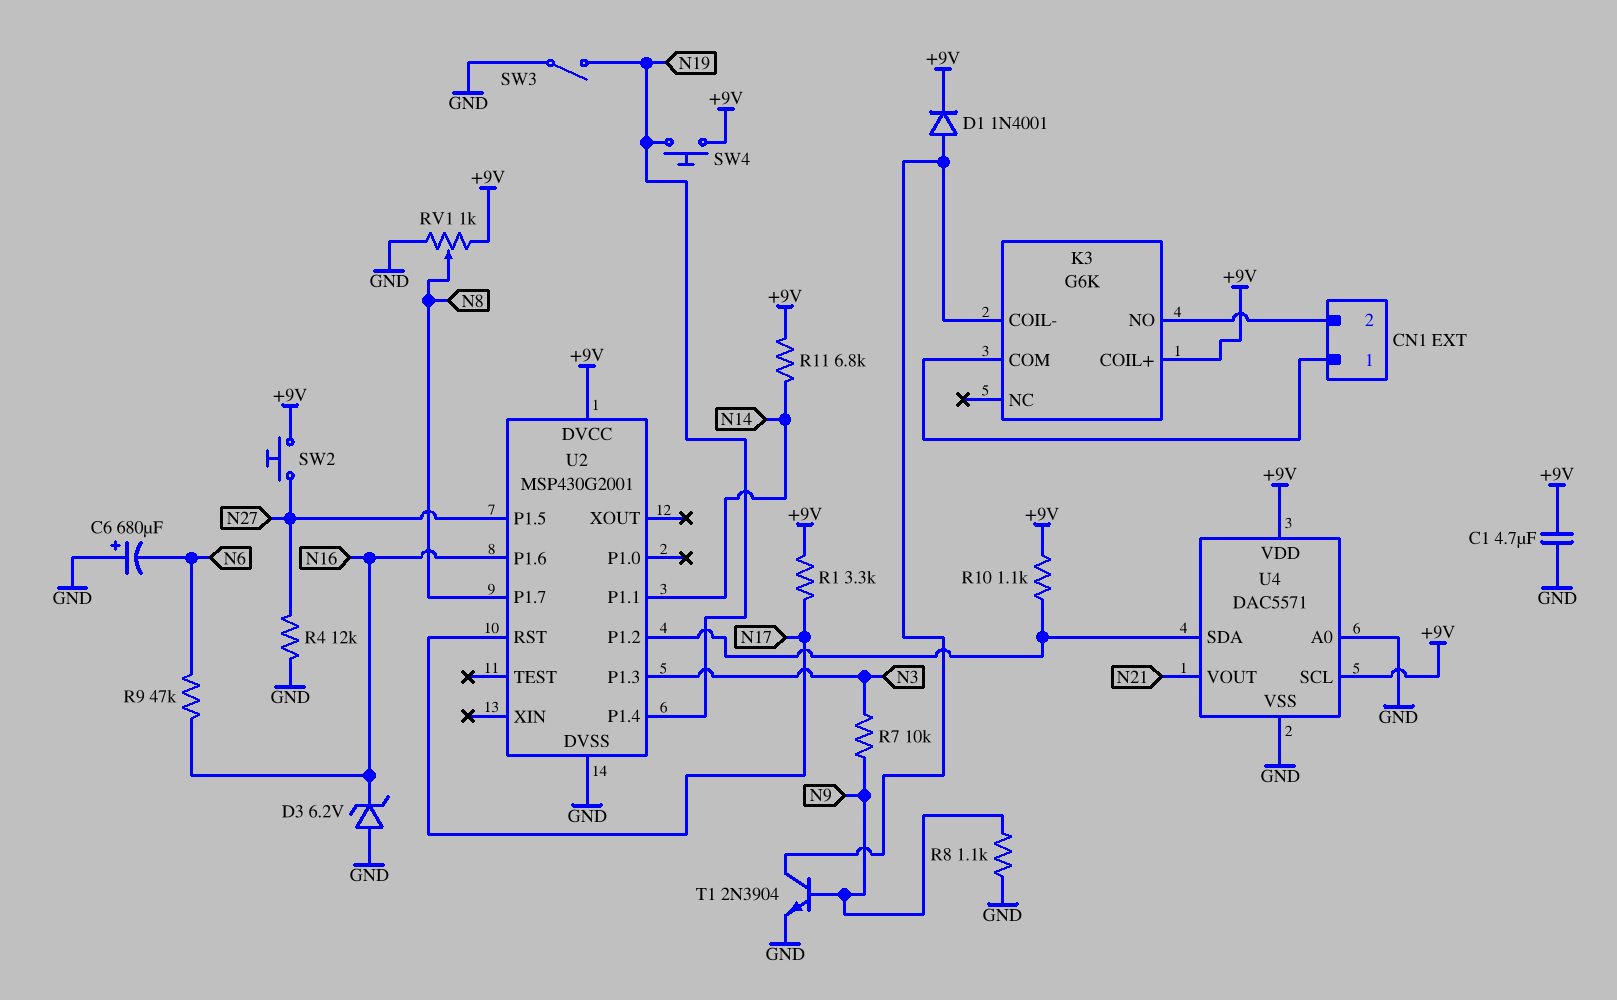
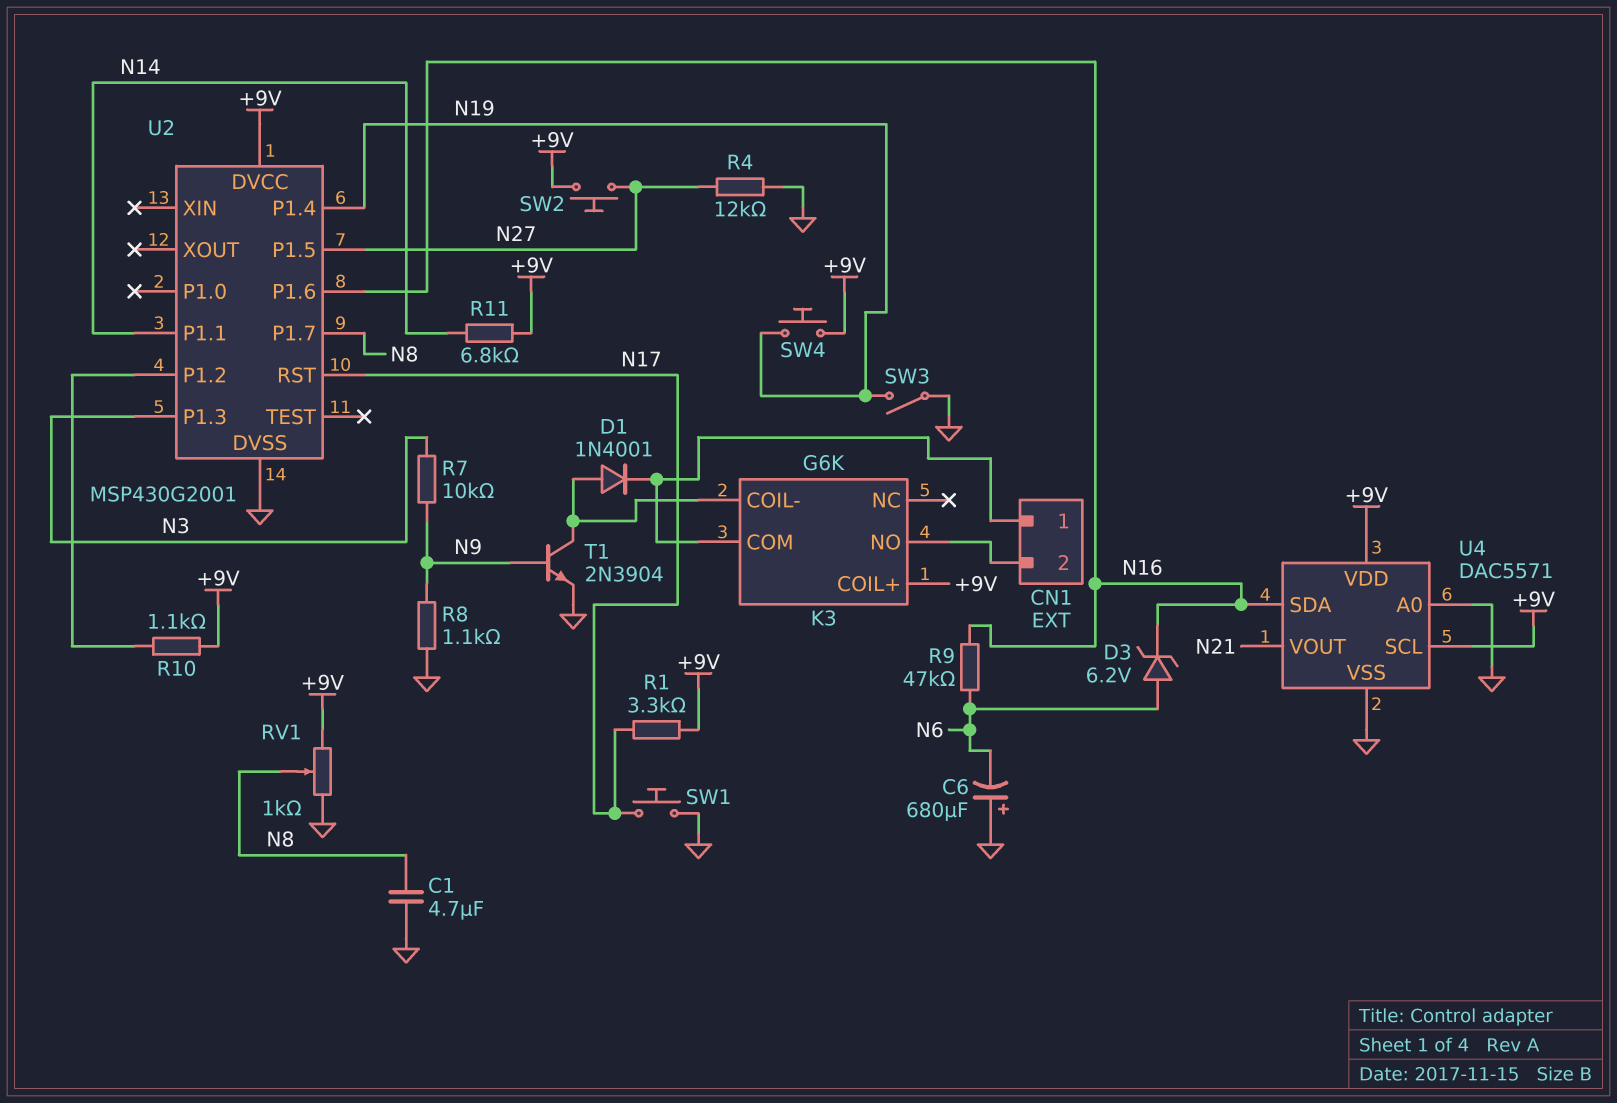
C1: 4.7uF (+9V, GND) -> 4.7uF (GND, N8)
D1: diode 1N4001 (A K3/COIL-, K +9V) -> diode 1N4001 (A K3/COIL-, K CN1/1)
D3: zener 6.2V (A GND, K N16) -> zener 6.2V (A N6, K N16)
SW1: none -> button (GND, N17)
U4 pin SDA: U2/P1.2 -> N16

